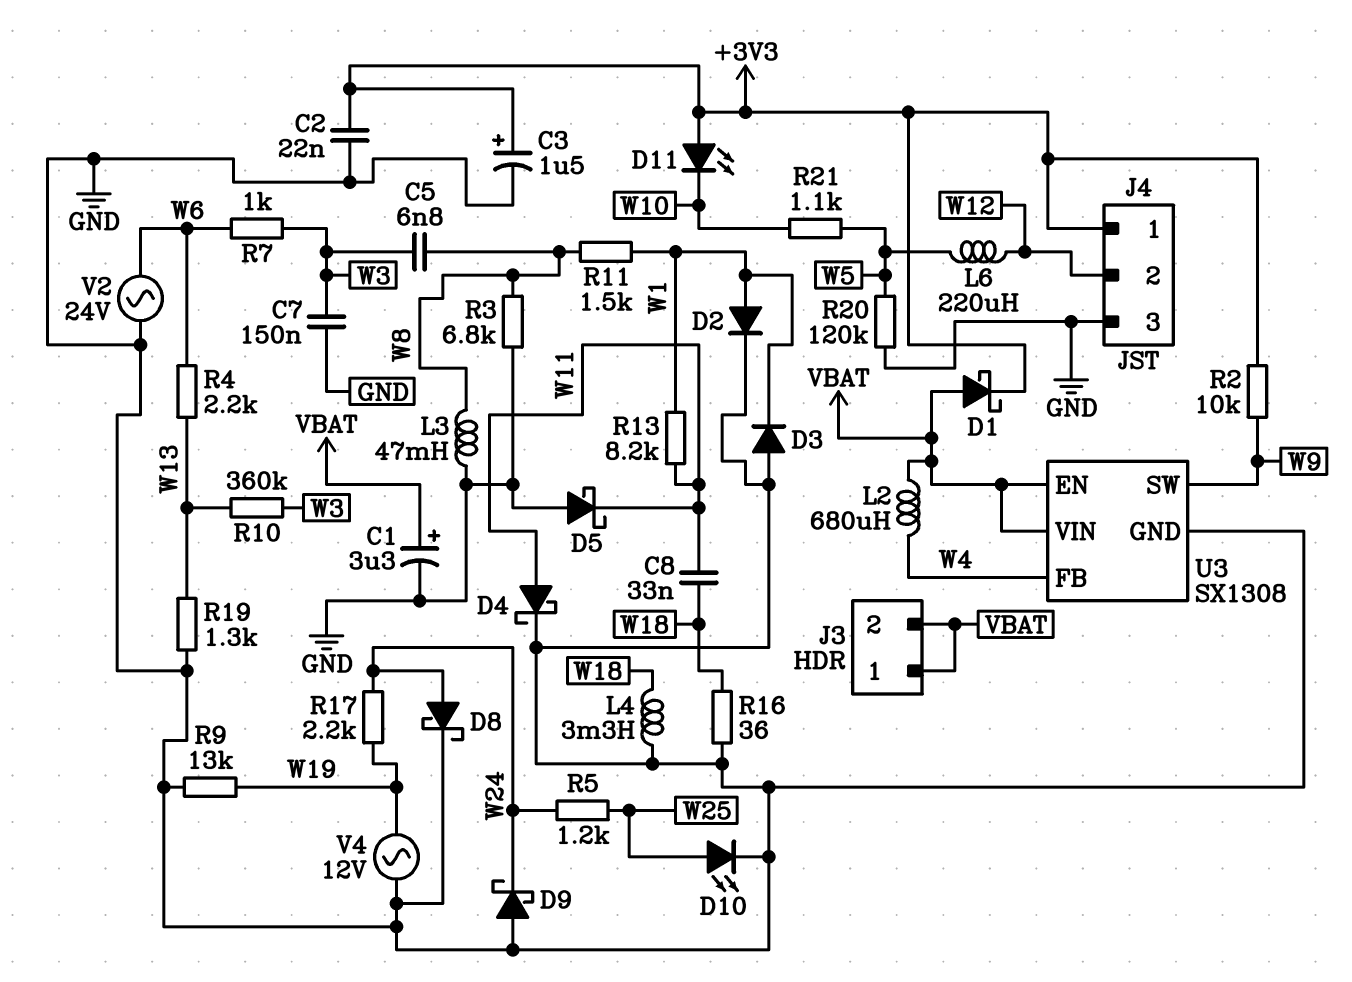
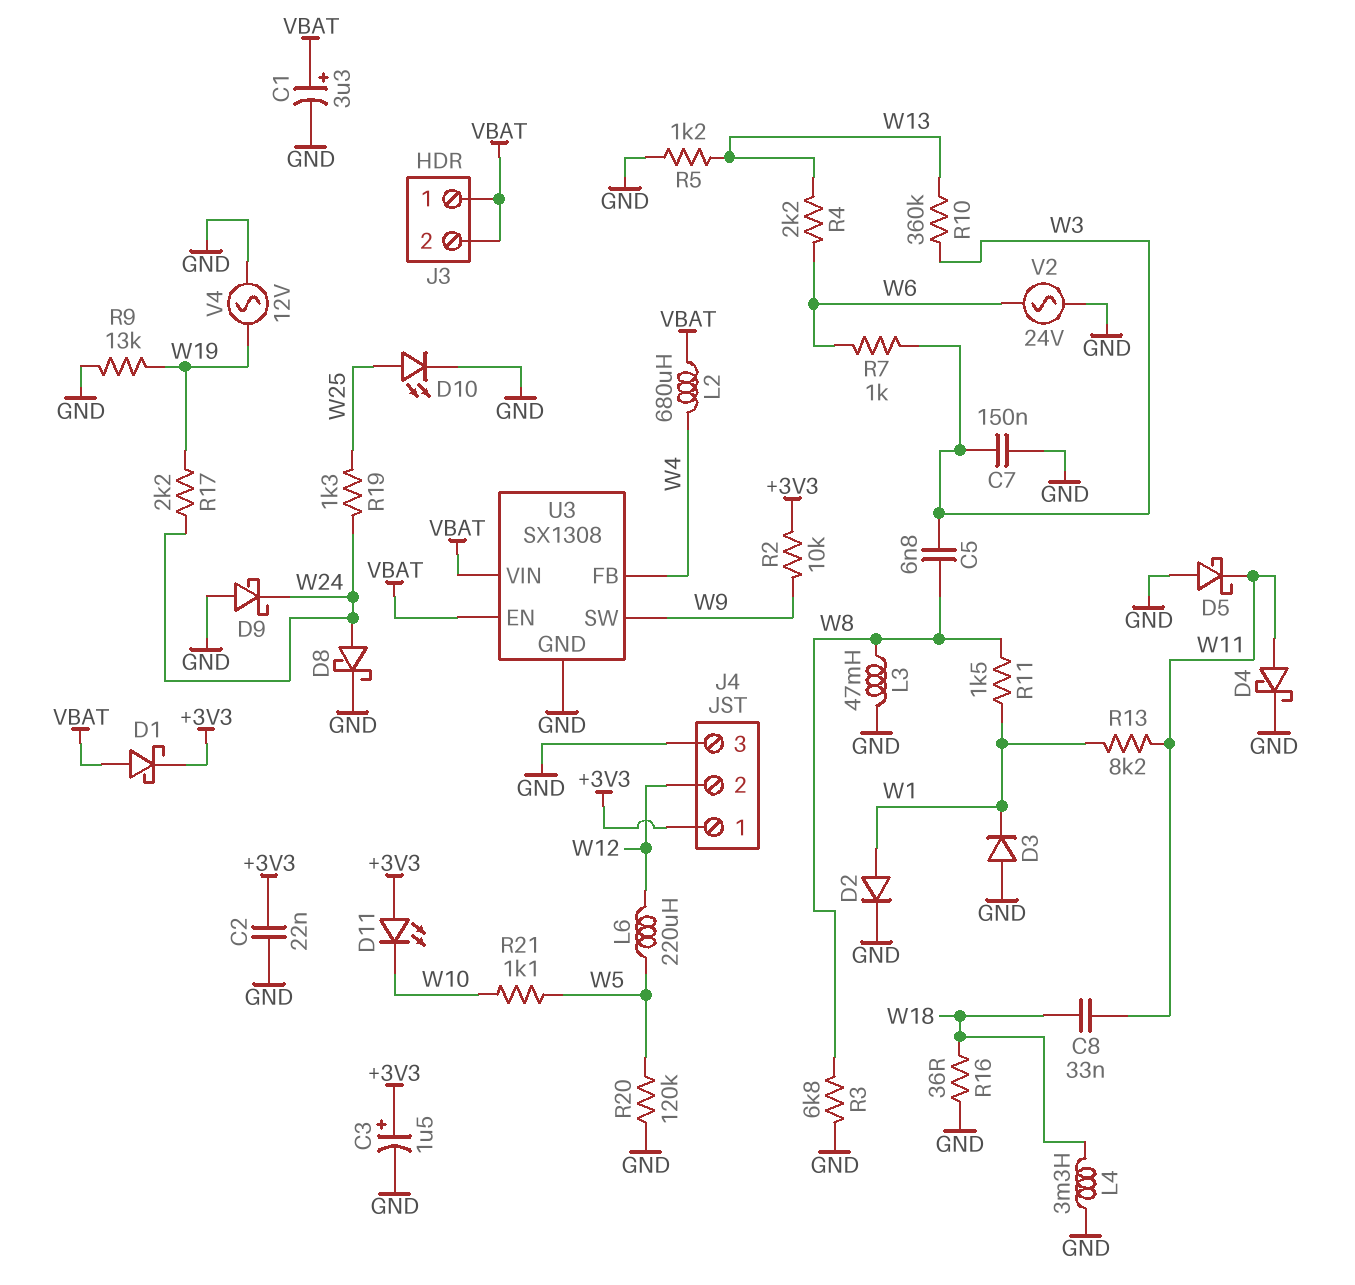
R5: 1.2k (W24, W25) -> 1.2k (GND, W13)
R19: 1.3k (GND, W13) -> 1.3k (W24, W25)

